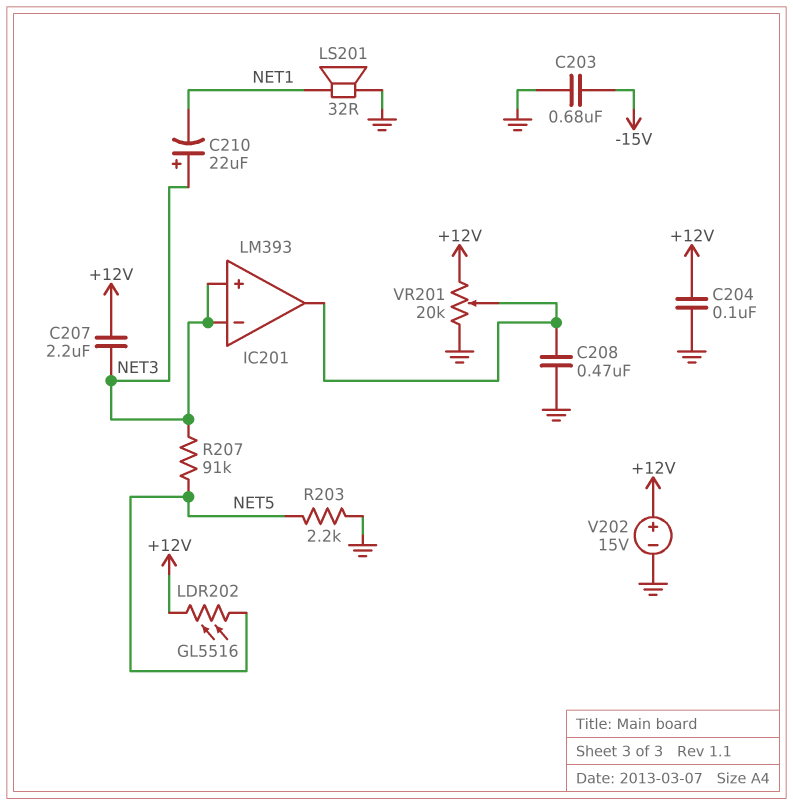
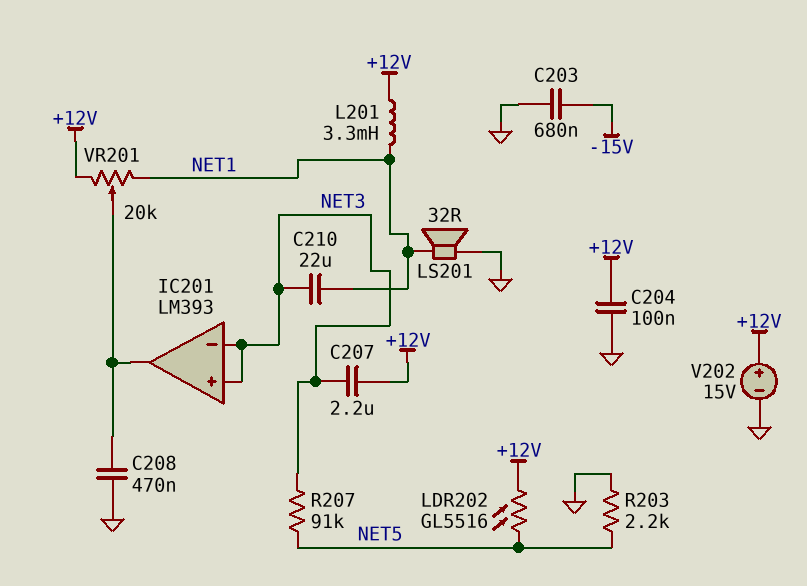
C210: 22uF (plus NET3, minus NET1) -> 22uF (NET1, NET3)
L201: none -> 3.3mH (+12V, NET1)
VR201: 20k (+12V, GND, wiper IC201/out) -> 20k (+12V, NET1, wiper IC201/out)

